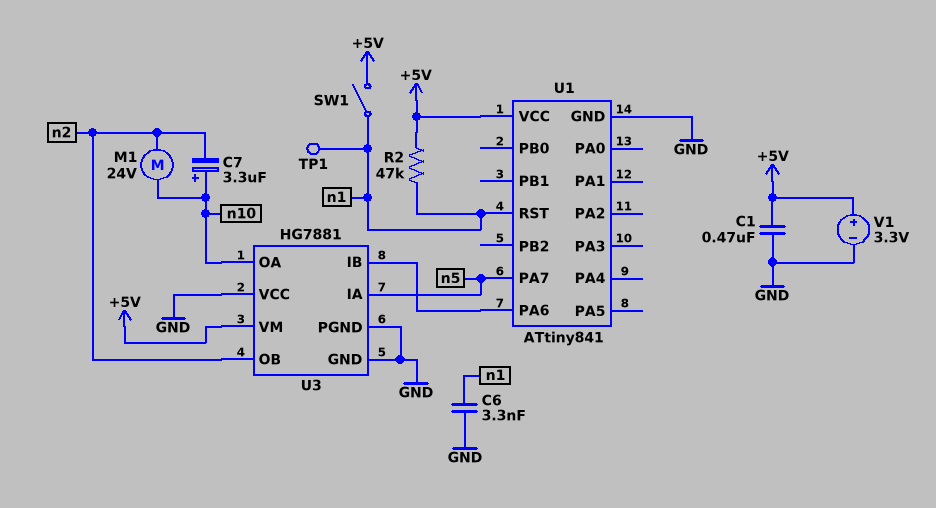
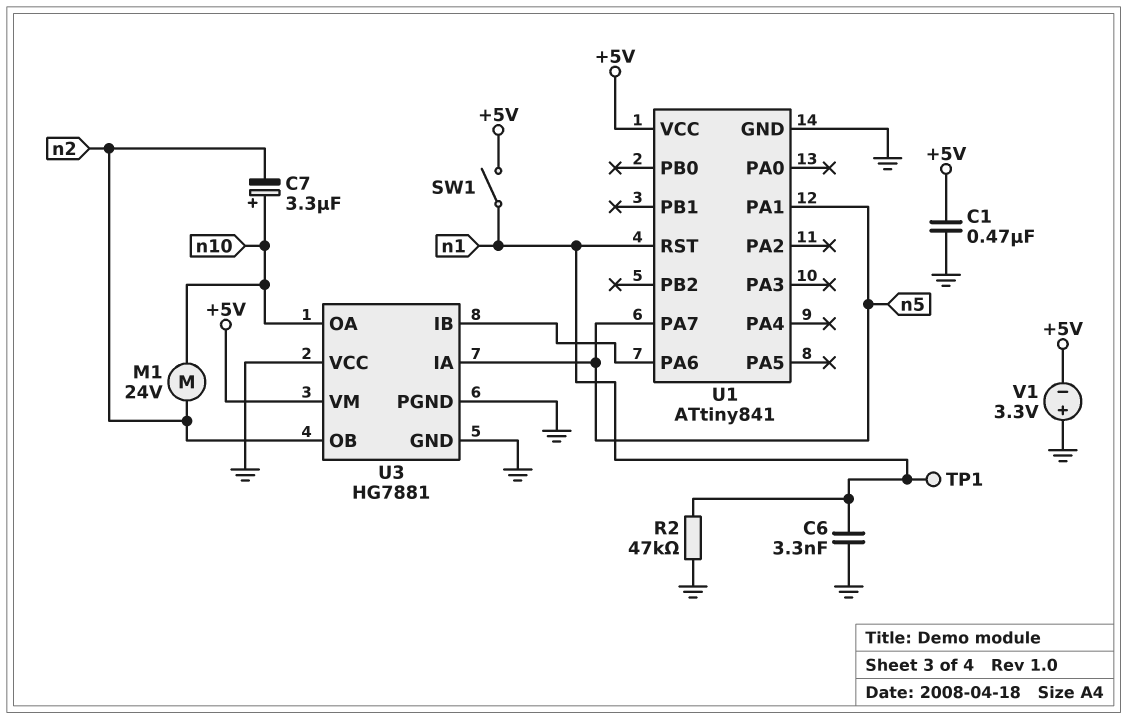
R2: 47k (+5V, n1) -> 47k (GND, n1)
U1 pin PA1: none -> n5
V1: 3.3V (plus +5V, minus GND) -> 3.3V (plus GND, minus +5V)

